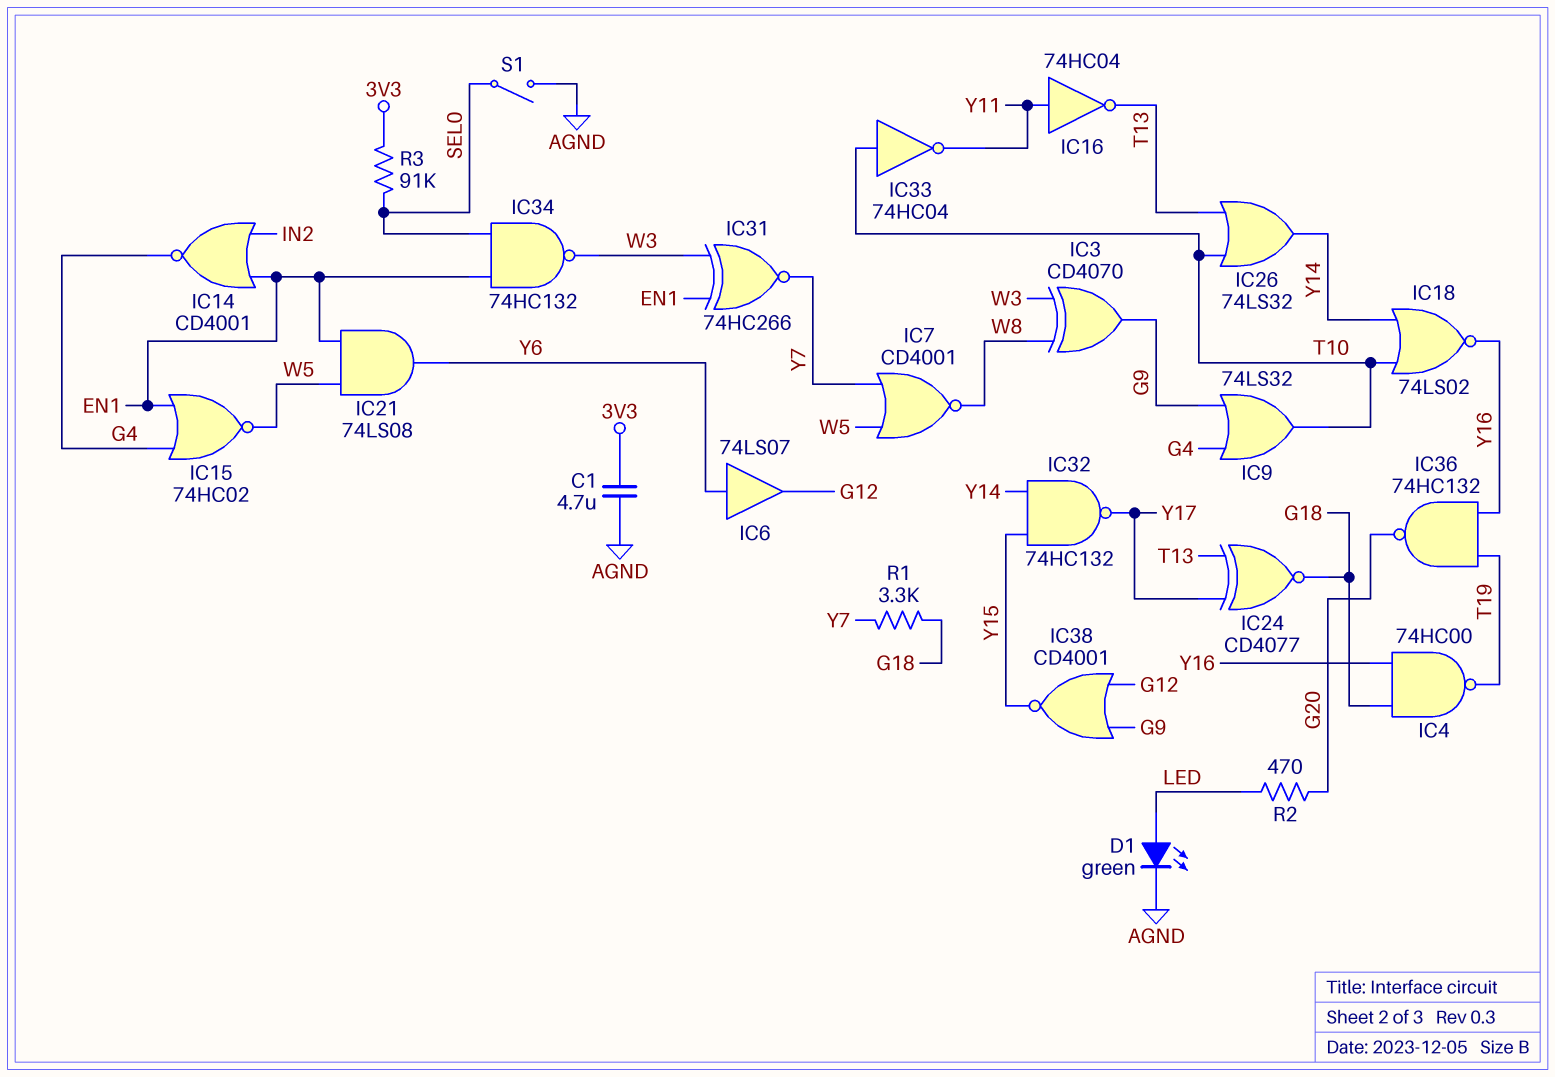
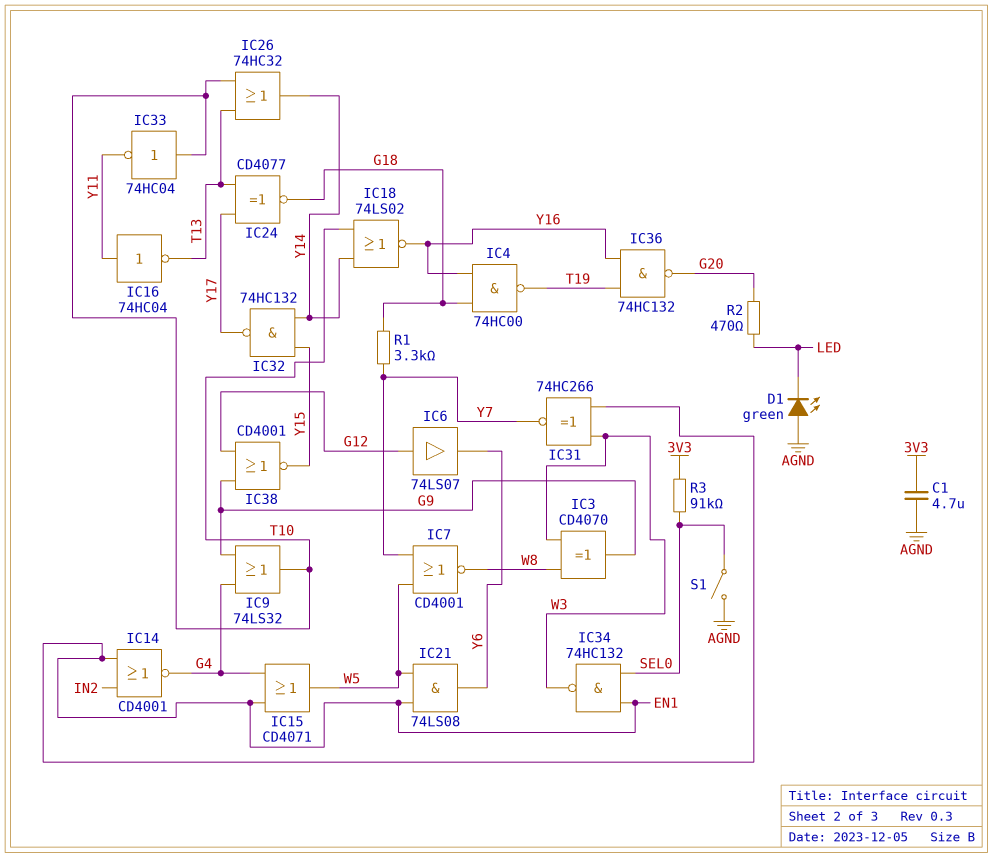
D1: LED green (A LED, K AGND) -> LED green (A AGND, K LED)
IC6: buffer 74LS07 (in Y6, out G12) -> buffer 74LS07 (in G12, out Y6)
IC15: NOR 74HC02 (in EN1, in G4, out W5) -> OR CD4071 (in EN1, in G4, out W5)
IC26: OR 74LS32 (in T10, in T13, out Y14) -> OR 74HC32 (in T10, in T13, out Y14)

